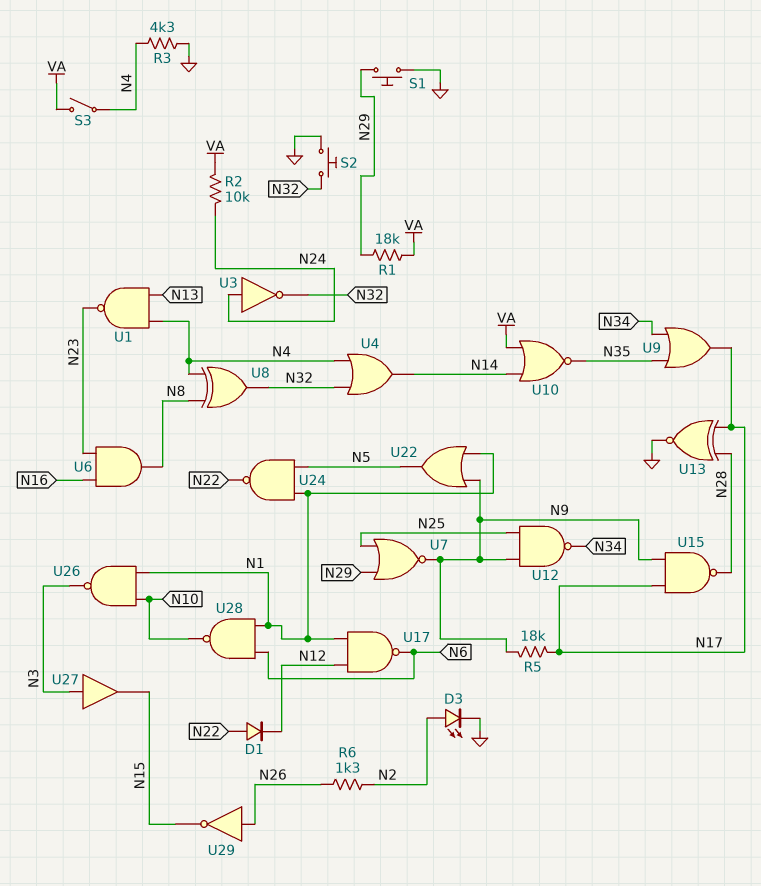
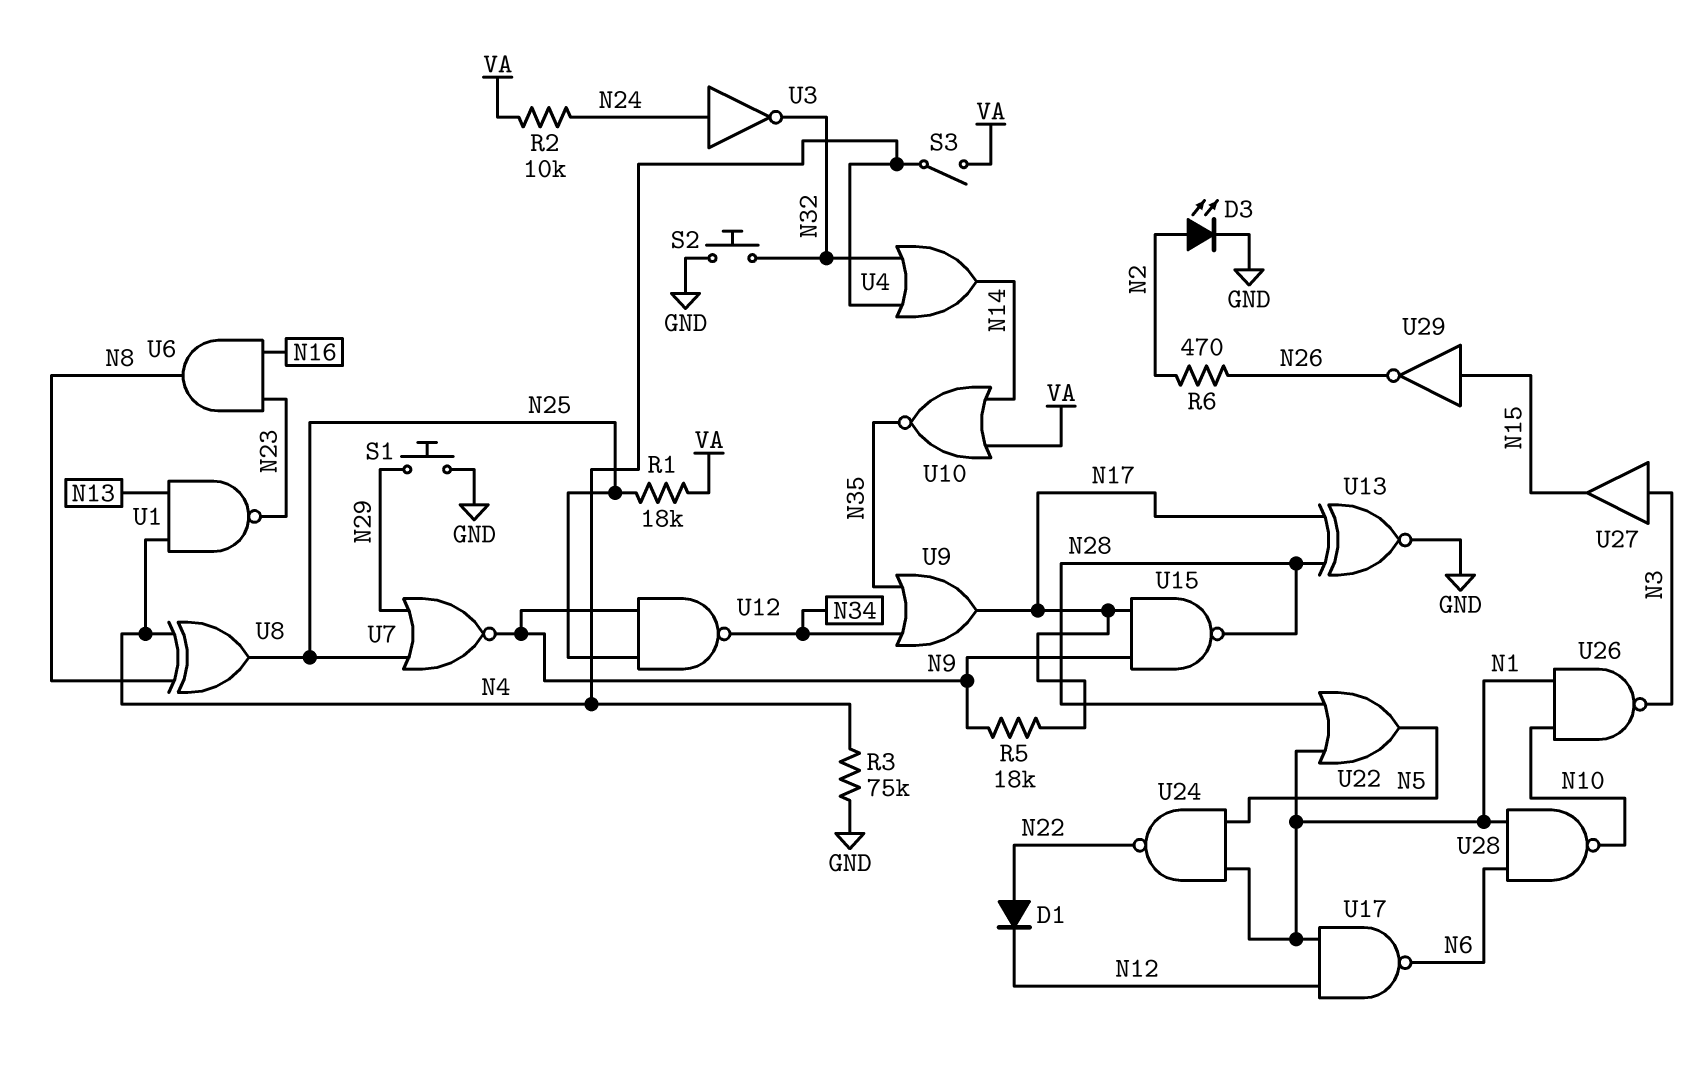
R1: 18k (N29, VA) -> 18k (N25, VA)
R3: 4.3k (GND, N4) -> 75k (GND, N4)
R6: 1.3k (N2, N26) -> 470 (N2, N26)
U8: XOR (in N4, in N8, out N32) -> XOR (in N4, in N8, out N25)
U22: OR (in N1, in N9, out N5) -> OR (in N1, in N28, out N5)
U29: NOT (in N26, out N15) -> NOT (in N15, out N26)

